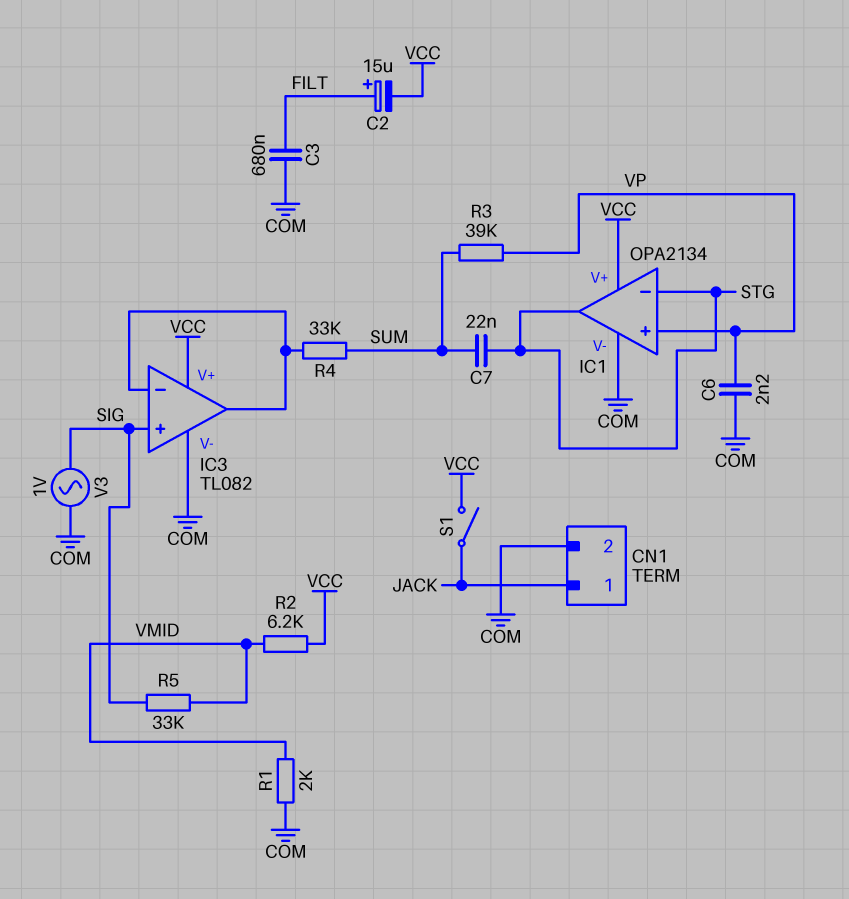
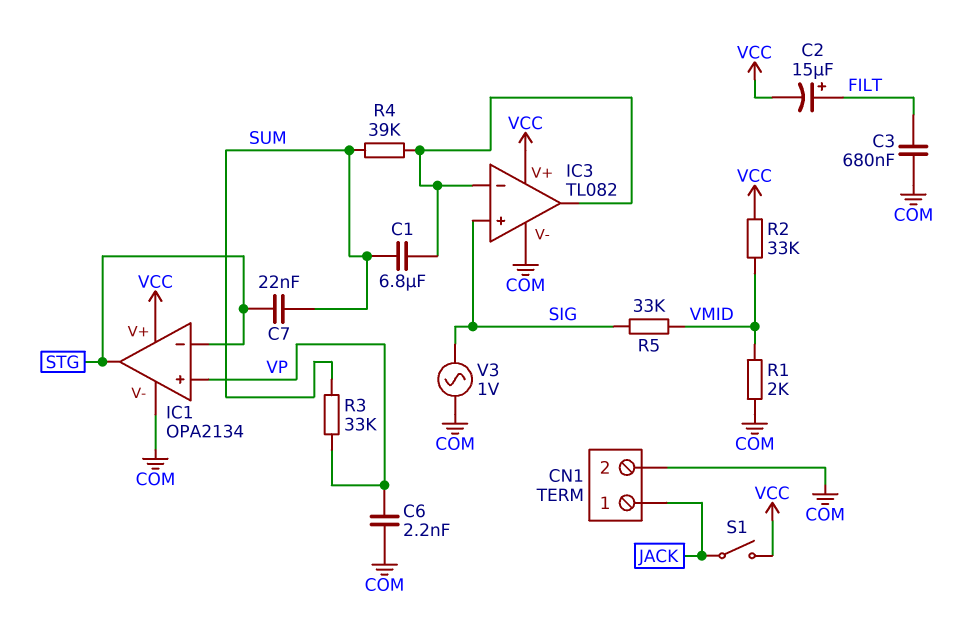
C1: none -> 6.8uF (IC3/in-, SUM)
R2: 6.2k (VCC, VMID) -> 33k (VCC, VMID)
R3: 39k (SUM, VP) -> 33k (SUM, VP)
R4: 33k (IC3/in-, SUM) -> 39k (IC3/in-, SUM)

